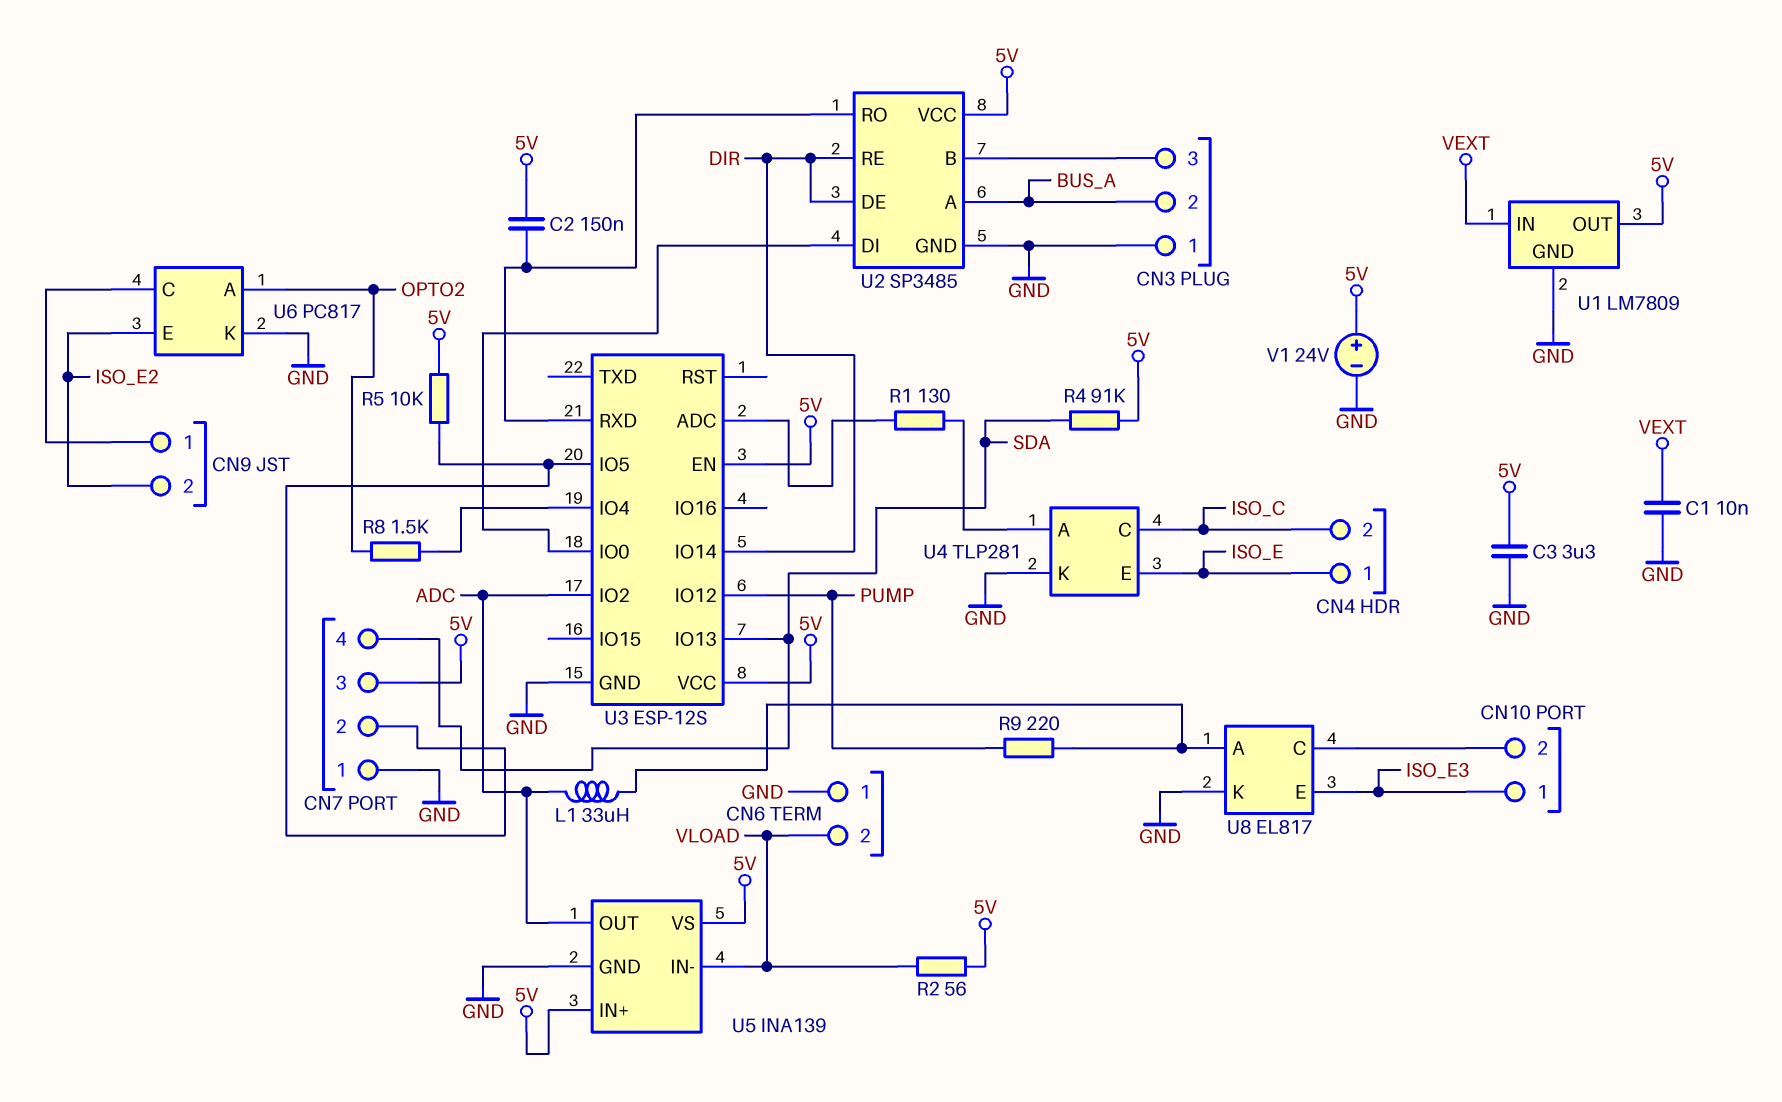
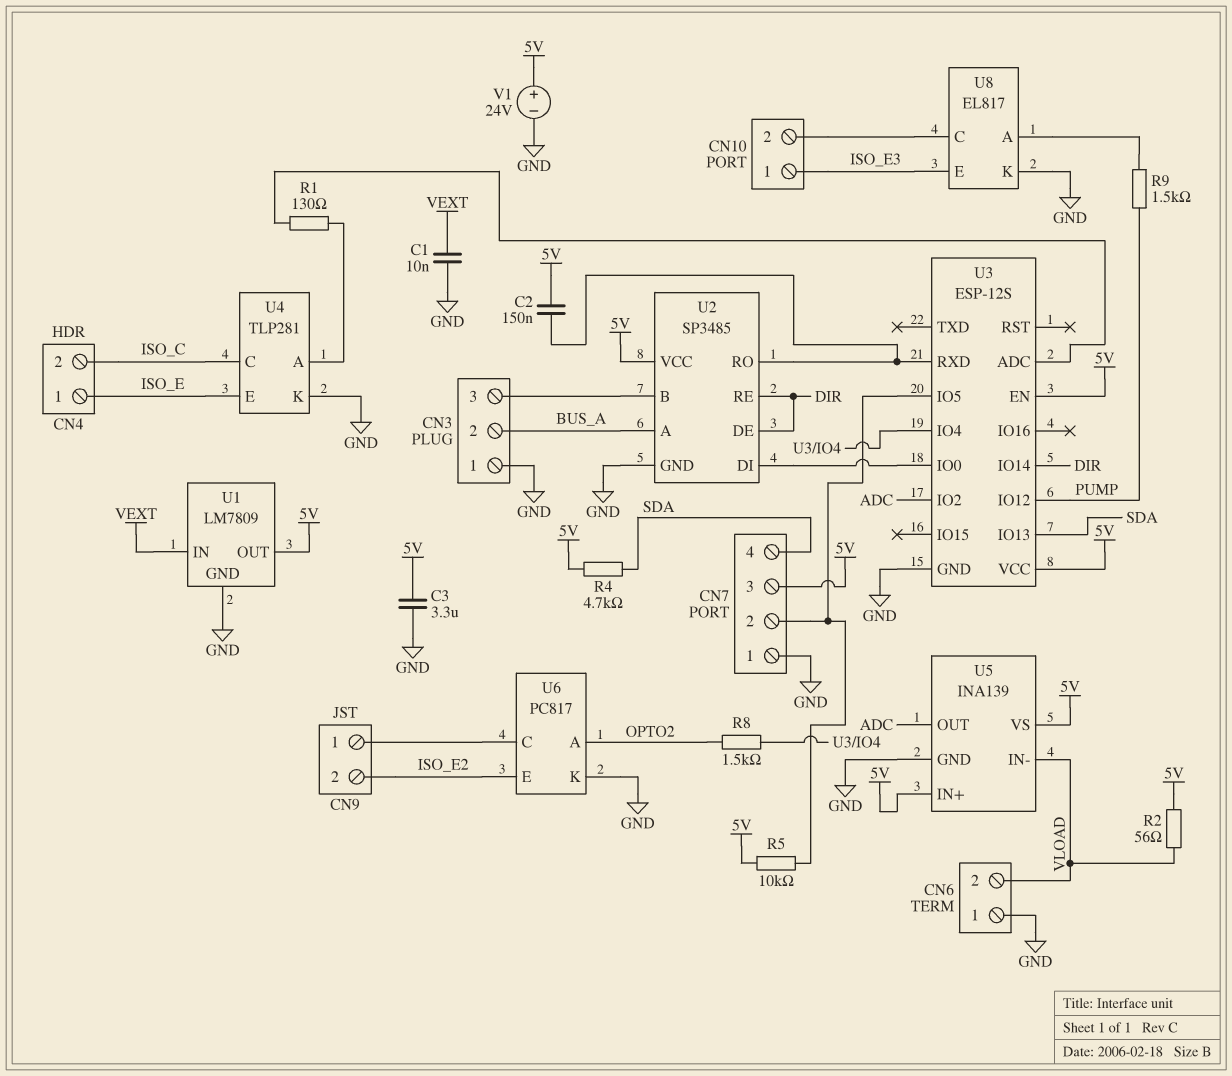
L1: 33uH (ADC, U8/A) -> none
R4: 91k (5V, SDA) -> 4.7k (5V, SDA)
R9: 220 (PUMP, U8/A) -> 1.5k (PUMP, U8/A)

